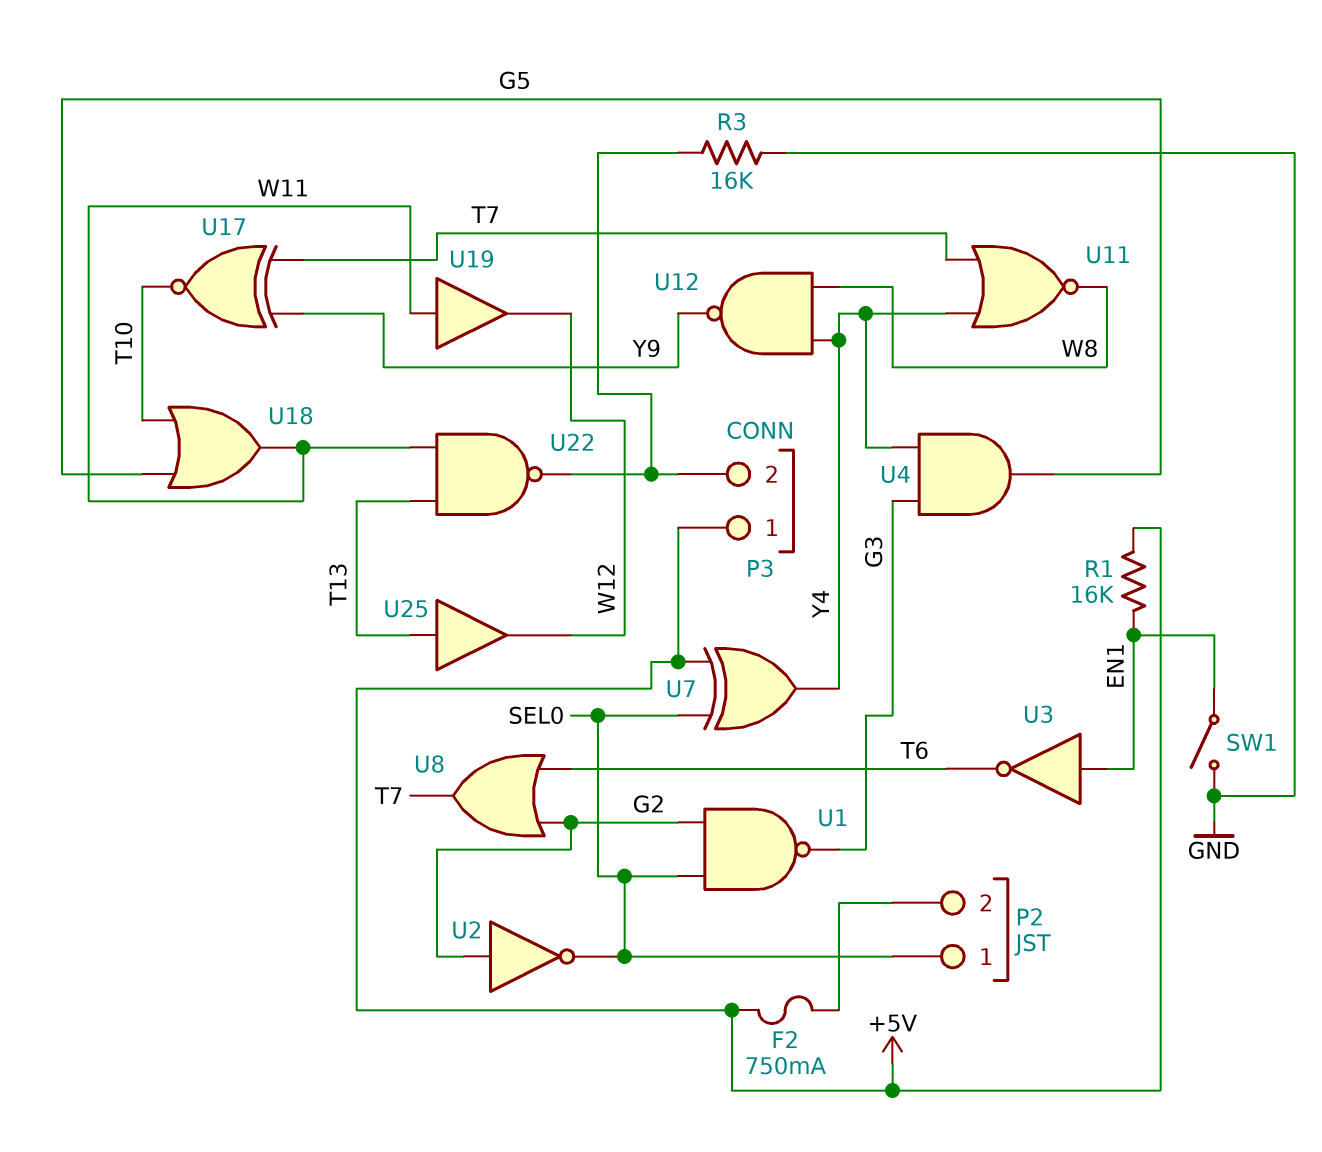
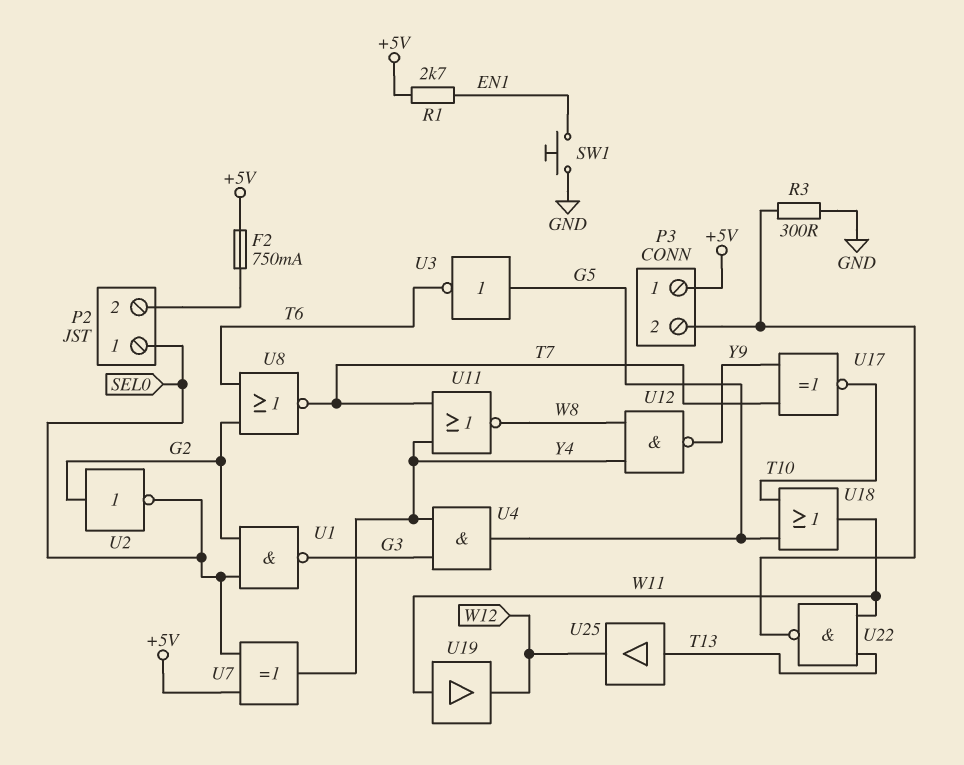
R1: 16k (+5V, EN1) -> 2.7k (+5V, EN1)
R3: 16k (GND, P3/2) -> 300 (GND, P3/2)
SW1: switch (EN1, GND) -> button (EN1, GND)
U3: NOT (in EN1, out T6) -> NOT (in G5, out T6)
U8: OR (in G2, in T6, out T7) -> NOR (in G2, in T6, out T7)

